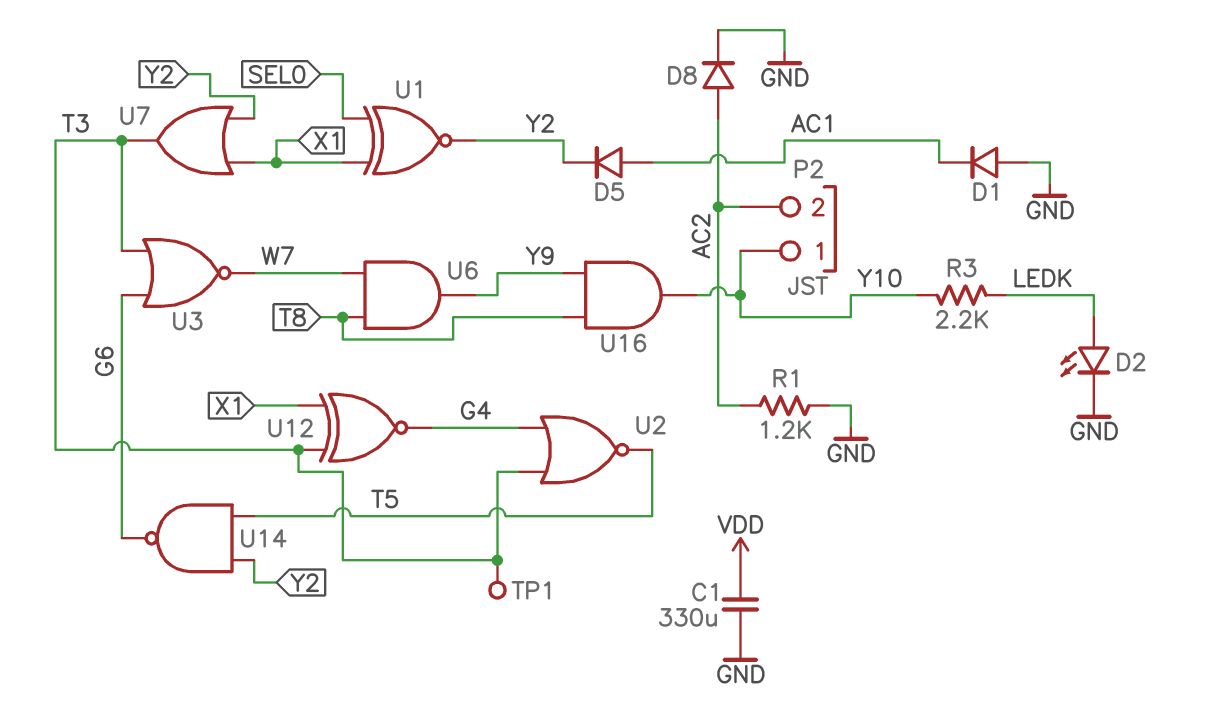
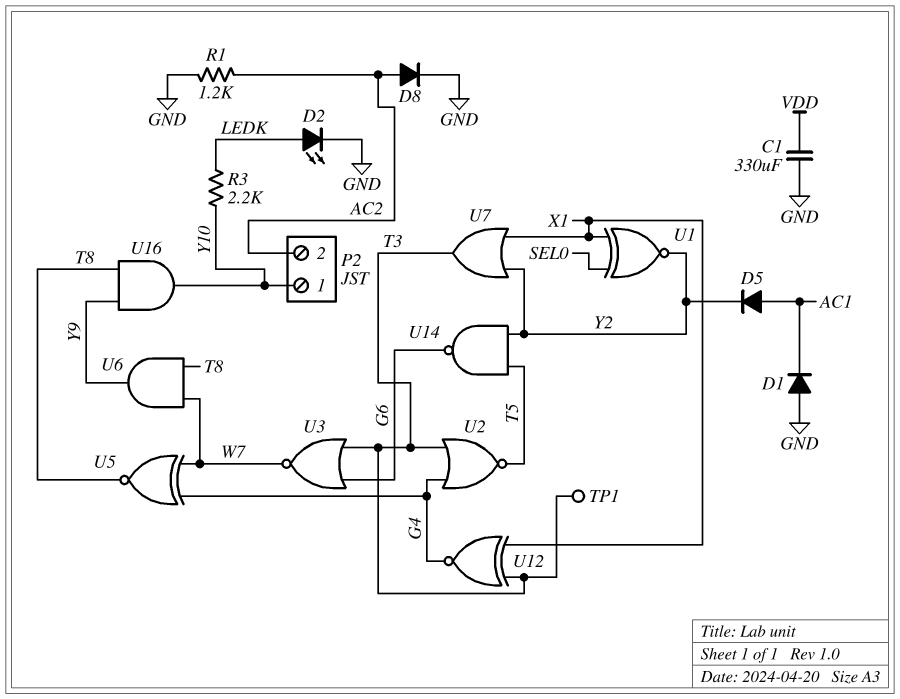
U5: none -> XNOR (in G4, in W7, out T8)

